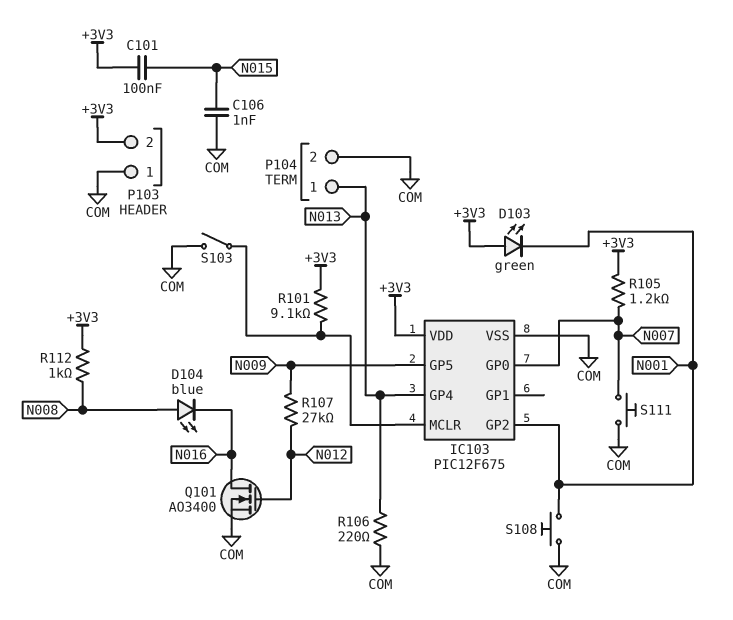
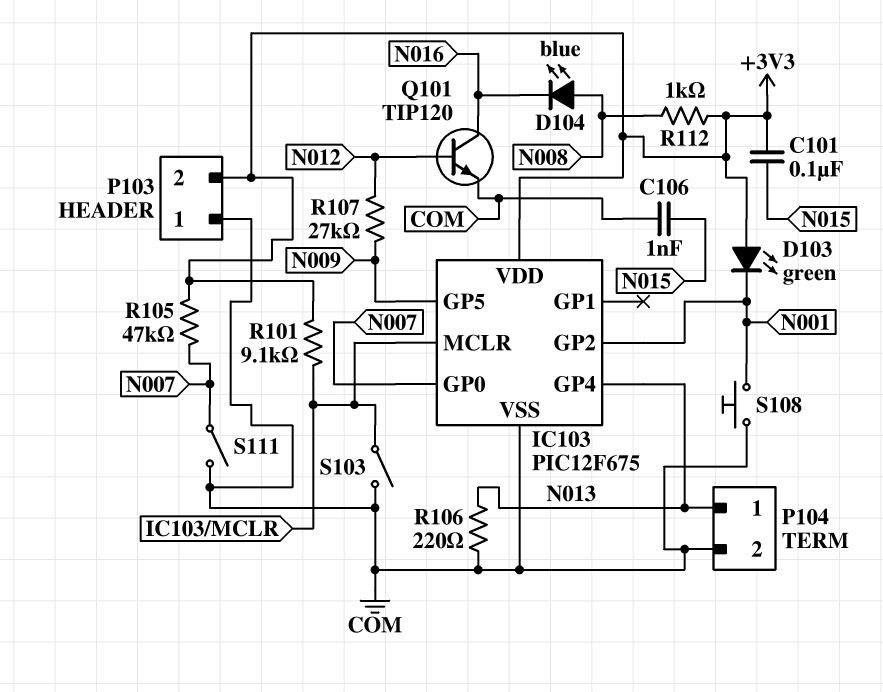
Q101: NMOS AO3400 (G N012, D N016, S COM) -> NPN TIP120 (B N012, C N016, E COM)
R105: 1.2k (+3V3, N007) -> 47k (+3V3, N007)
S111: button (COM, N007) -> switch (COM, N007)

